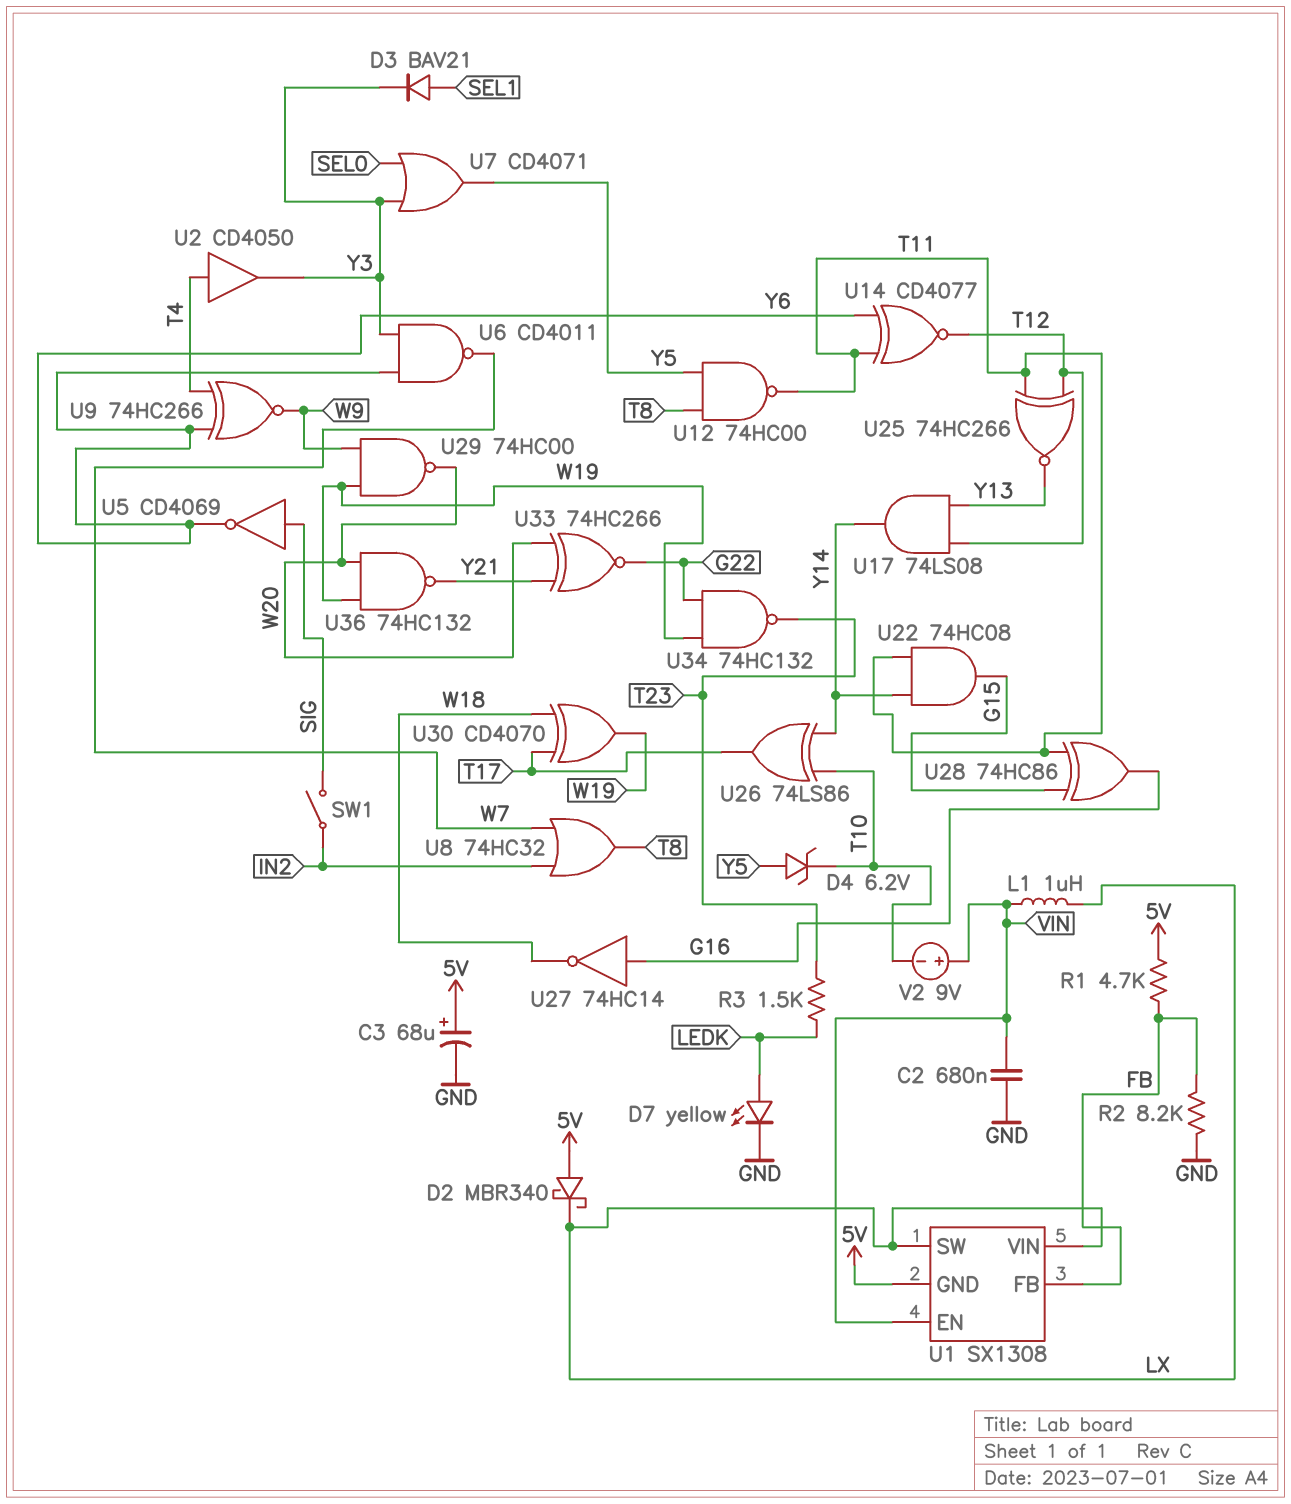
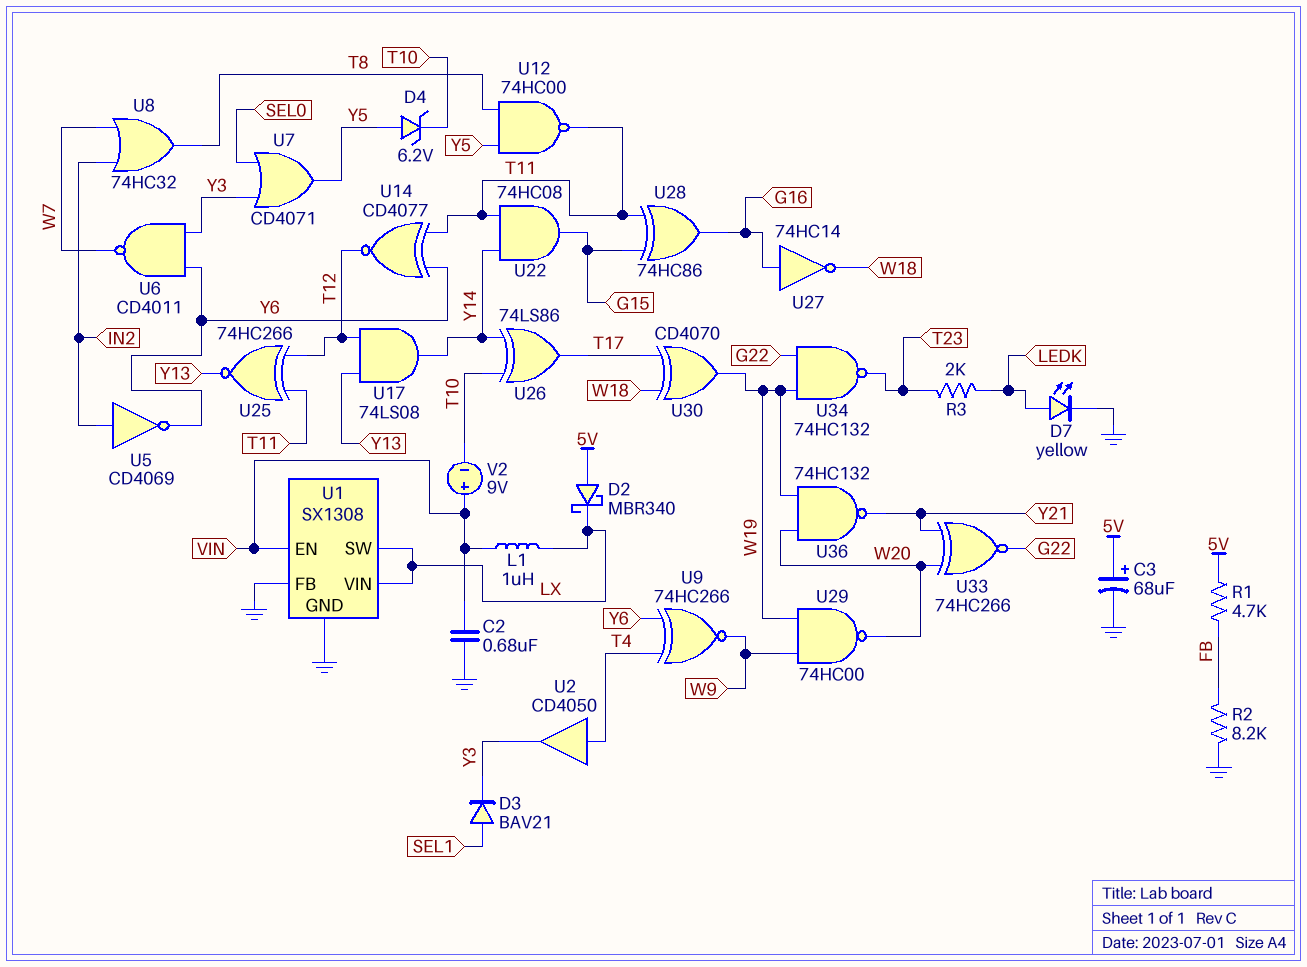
R3: 1.5k (LEDK, T23) -> 2k (LEDK, T23)
SW1: switch (IN2, SIG) -> none
U1 pin FB: FB -> GND
U1 pin GND: 5V -> GND
U5: NOT CD4069 (in SIG, out Y6) -> NOT CD4069 (in IN2, out Y6)

